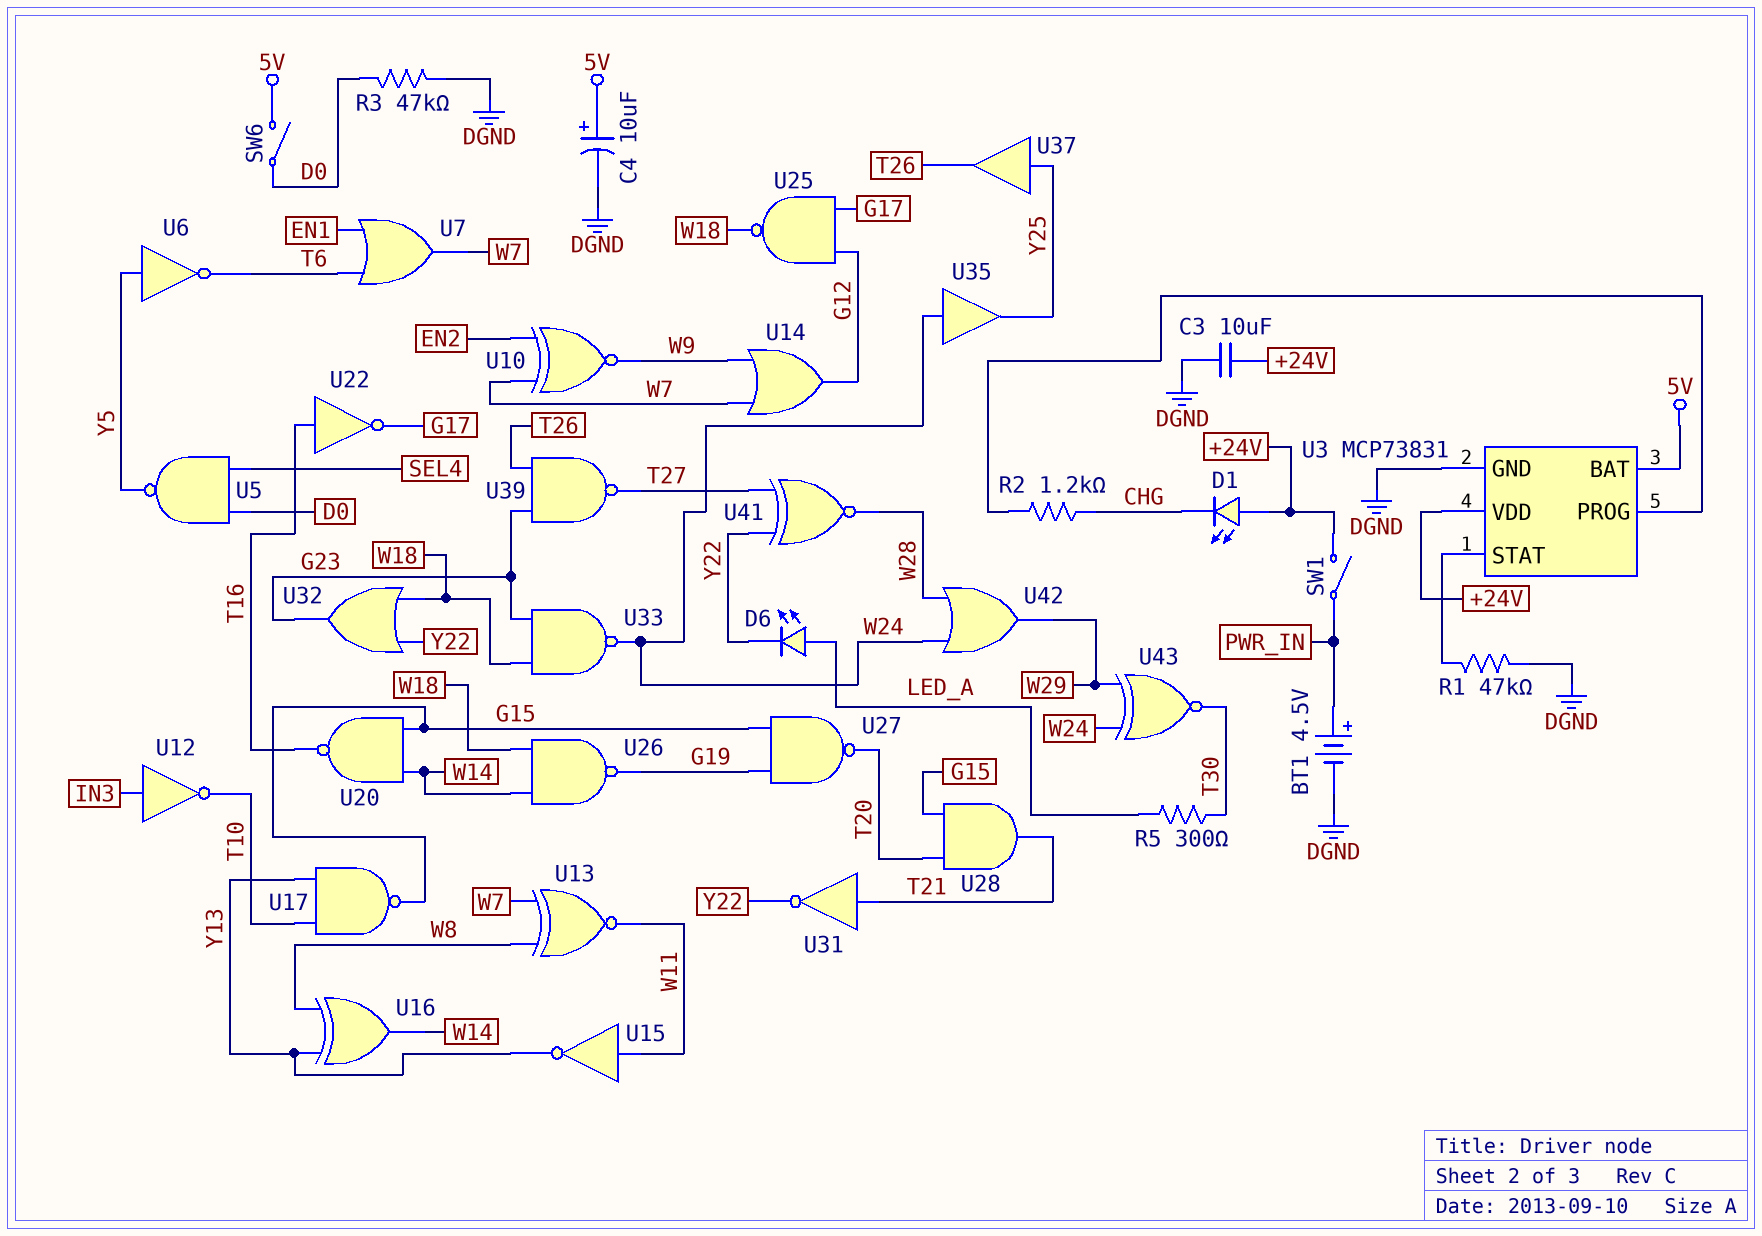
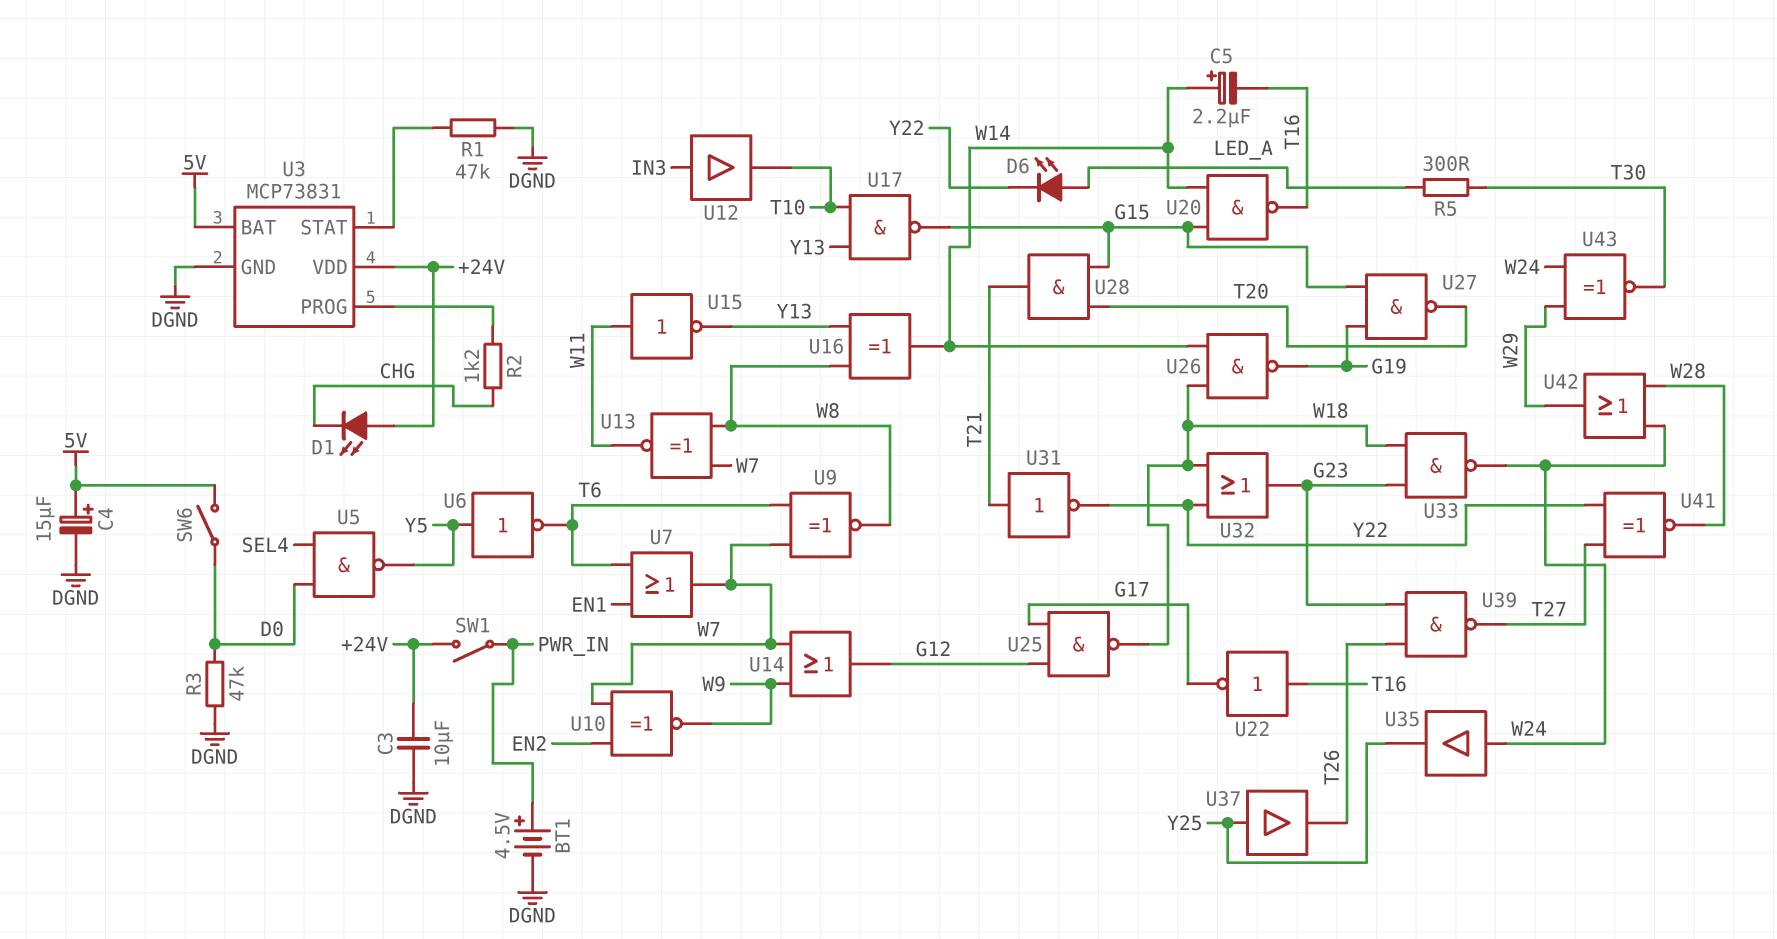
C4: 10uF (plus 5V, minus DGND) -> 15uF (plus 5V, minus DGND)
C5: none -> 2.2uF (plus W14, minus T16)
U9: none -> XNOR (in T6, in W7, out W8)
U12: NOT (in IN3, out T10) -> buffer (in IN3, out T10)

